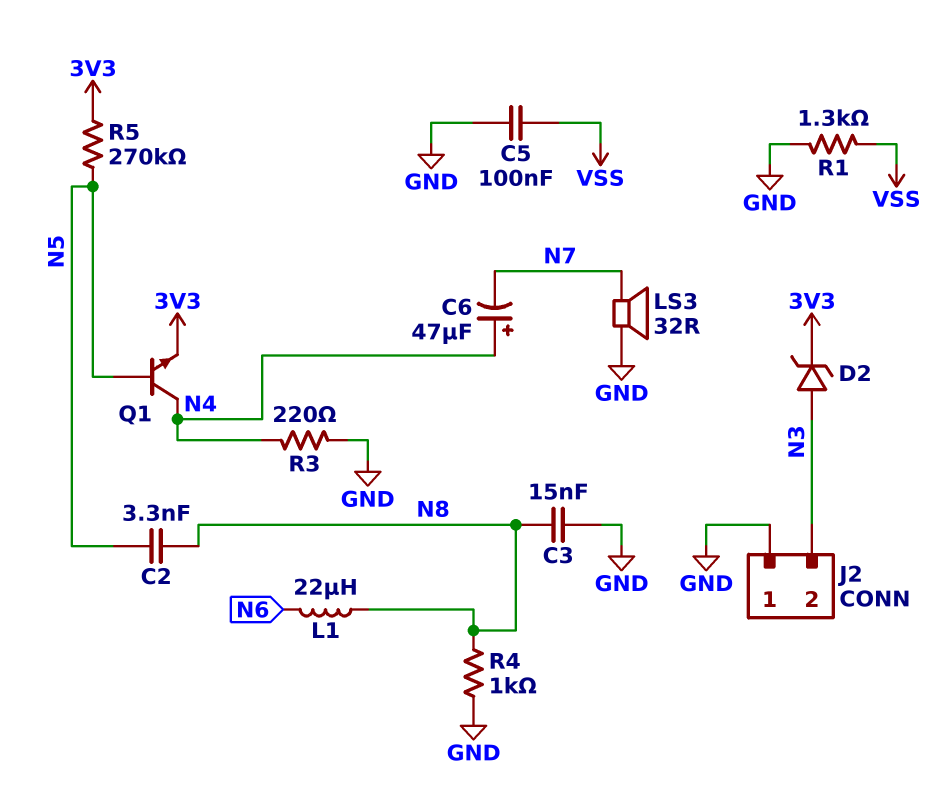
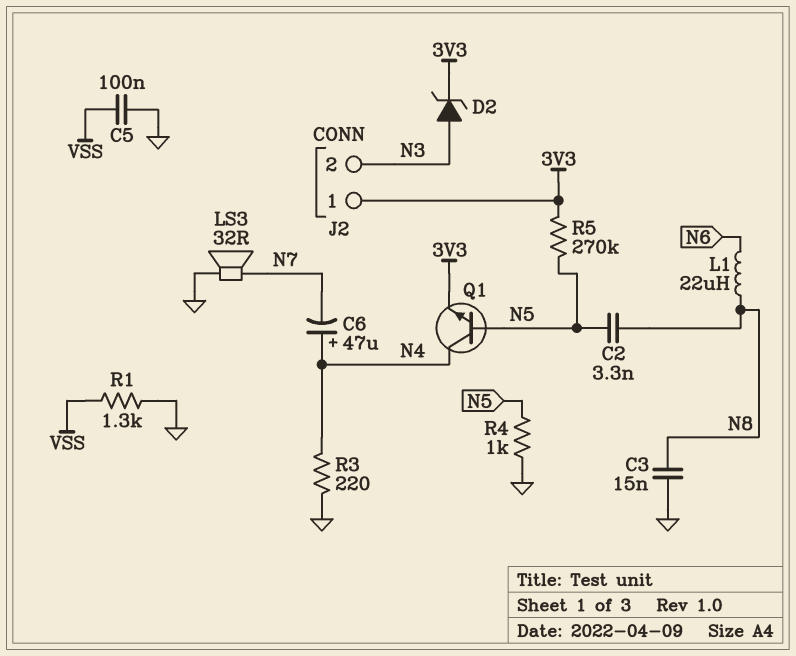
J2 pin 1: GND -> 3V3
R4: 1k (GND, N8) -> 1k (GND, N5)

